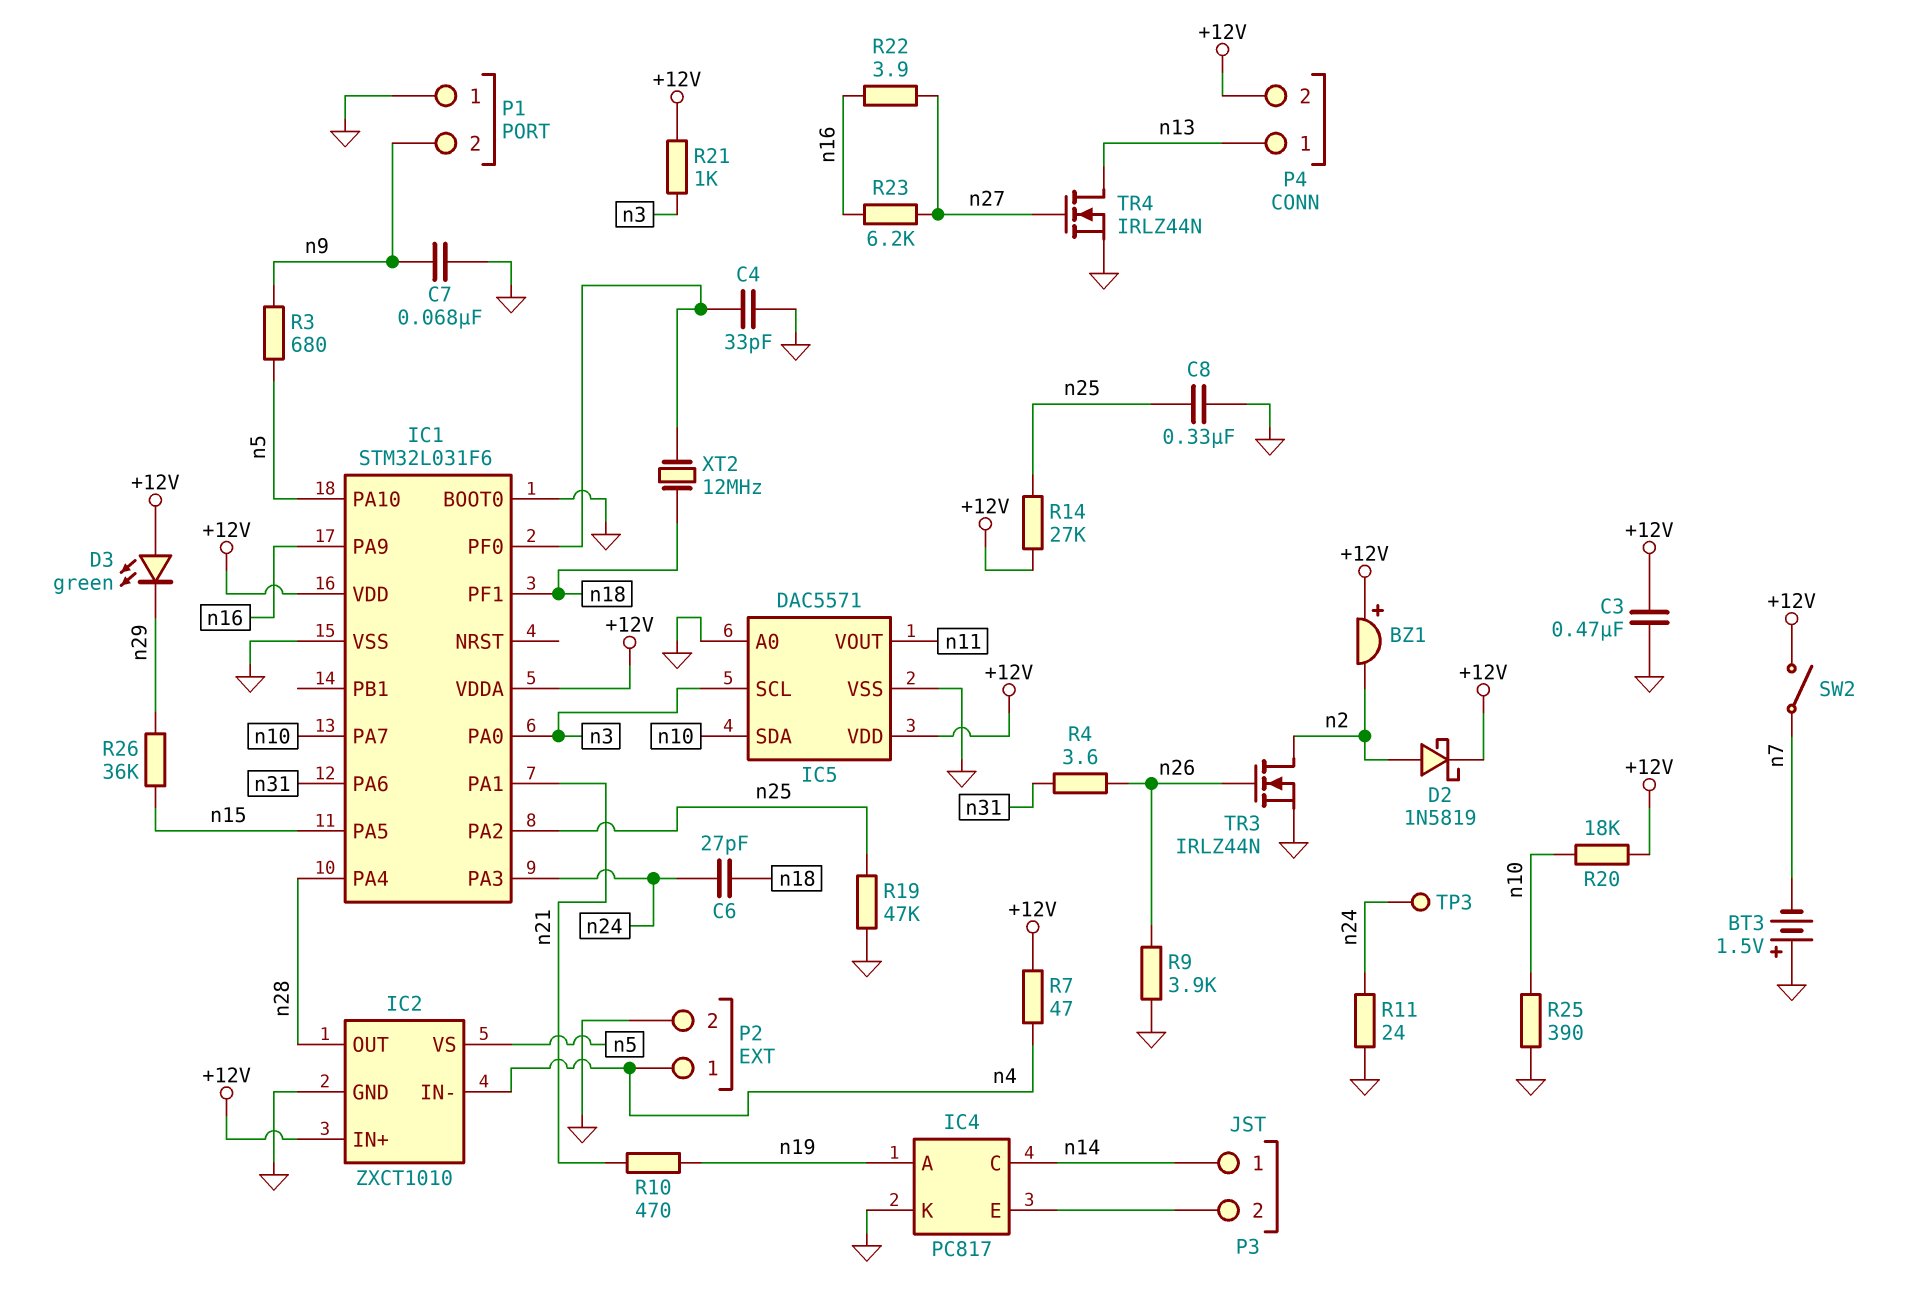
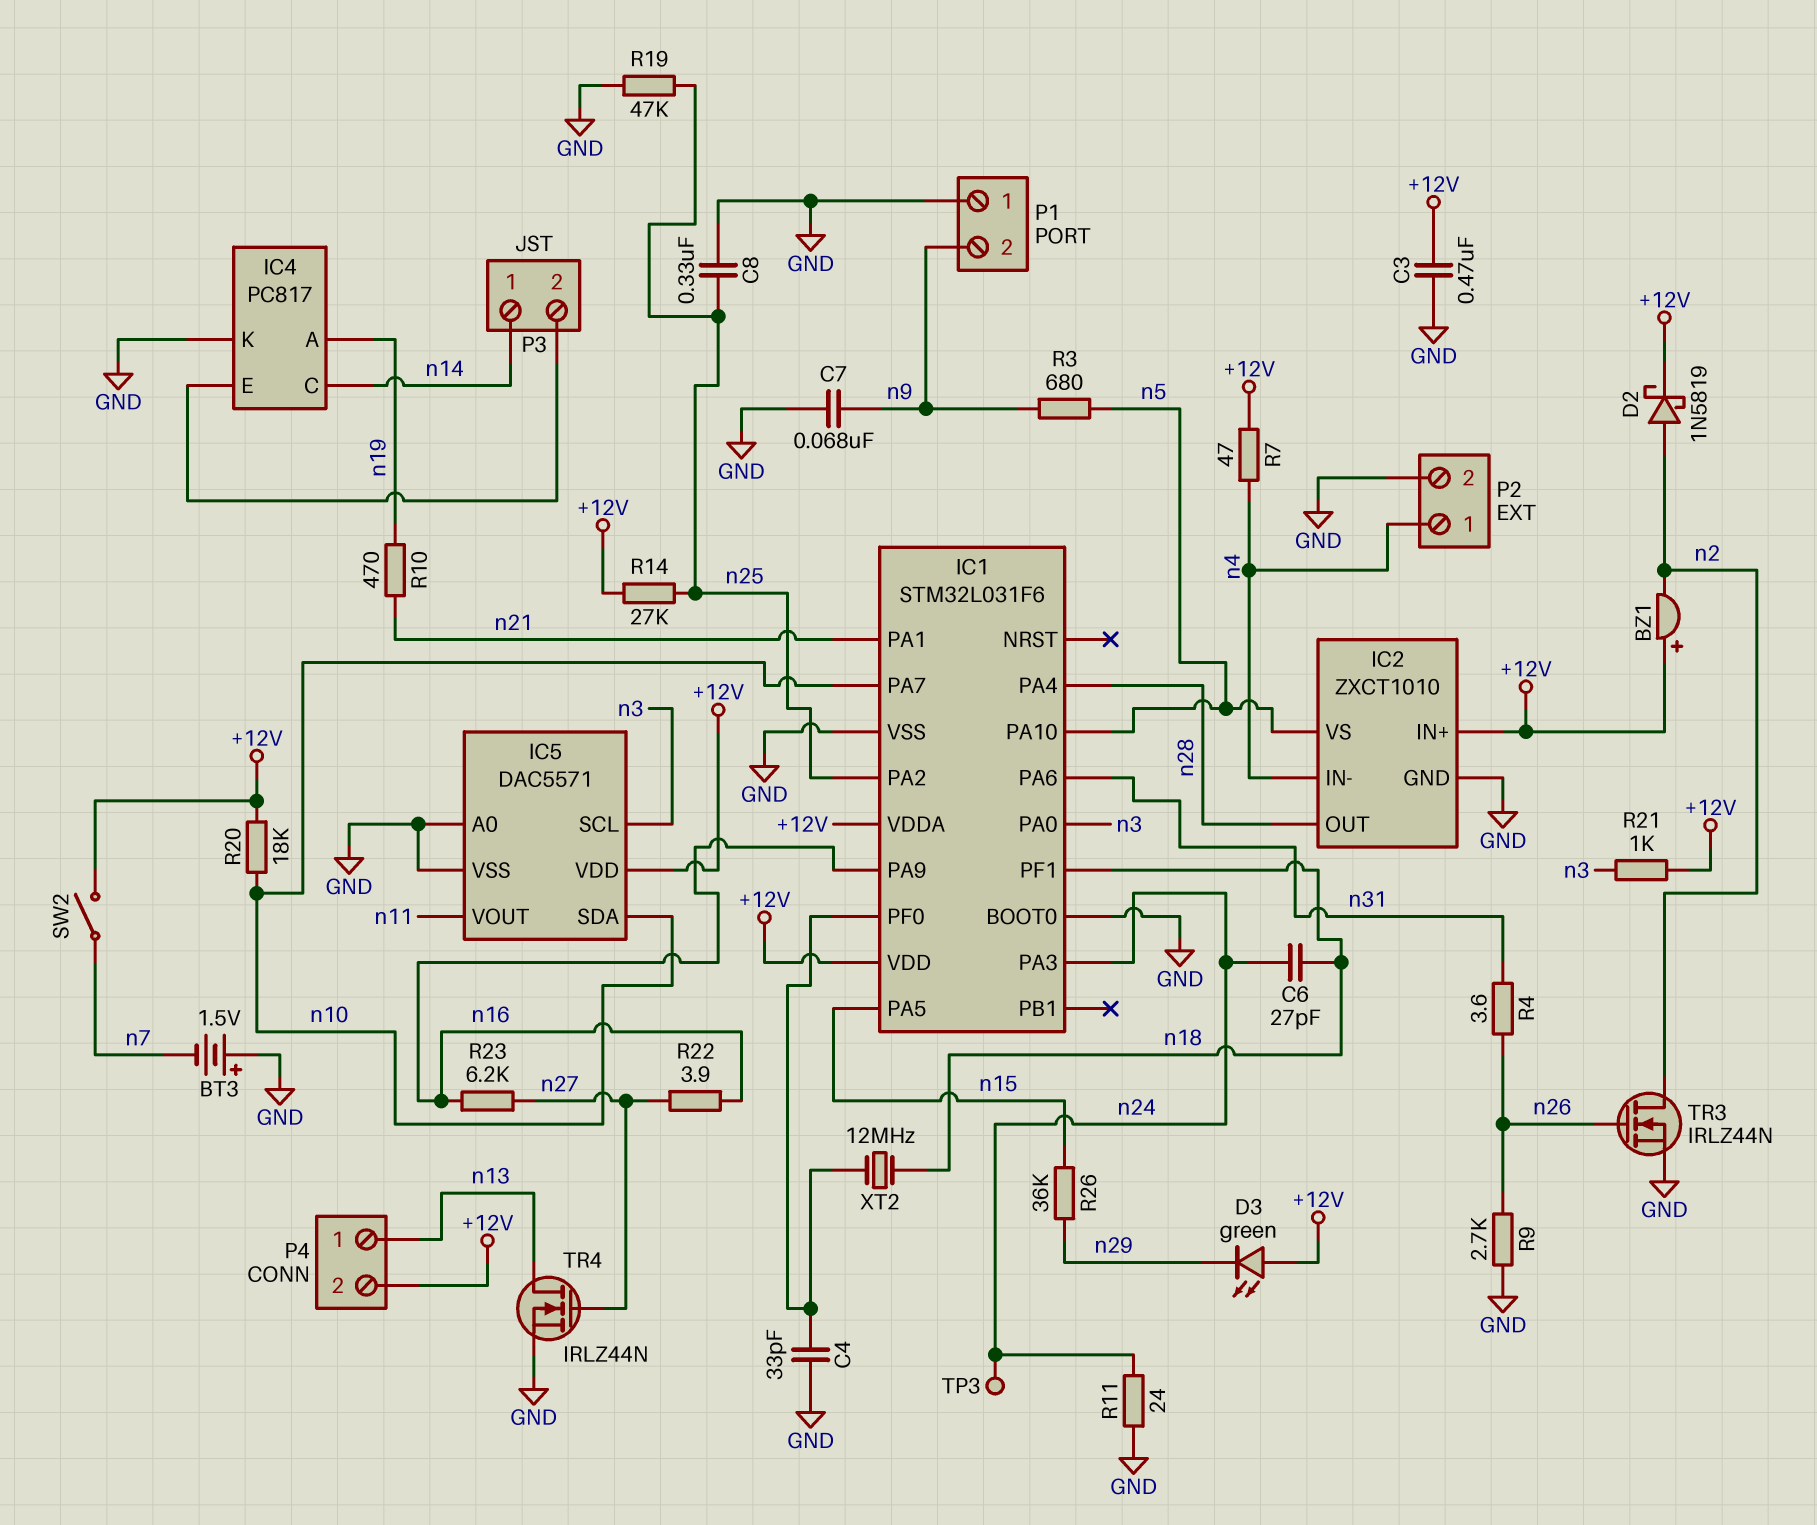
R9: 3.9k (GND, n26) -> 2.7k (GND, n26)
R25: 390 (GND, n10) -> none

